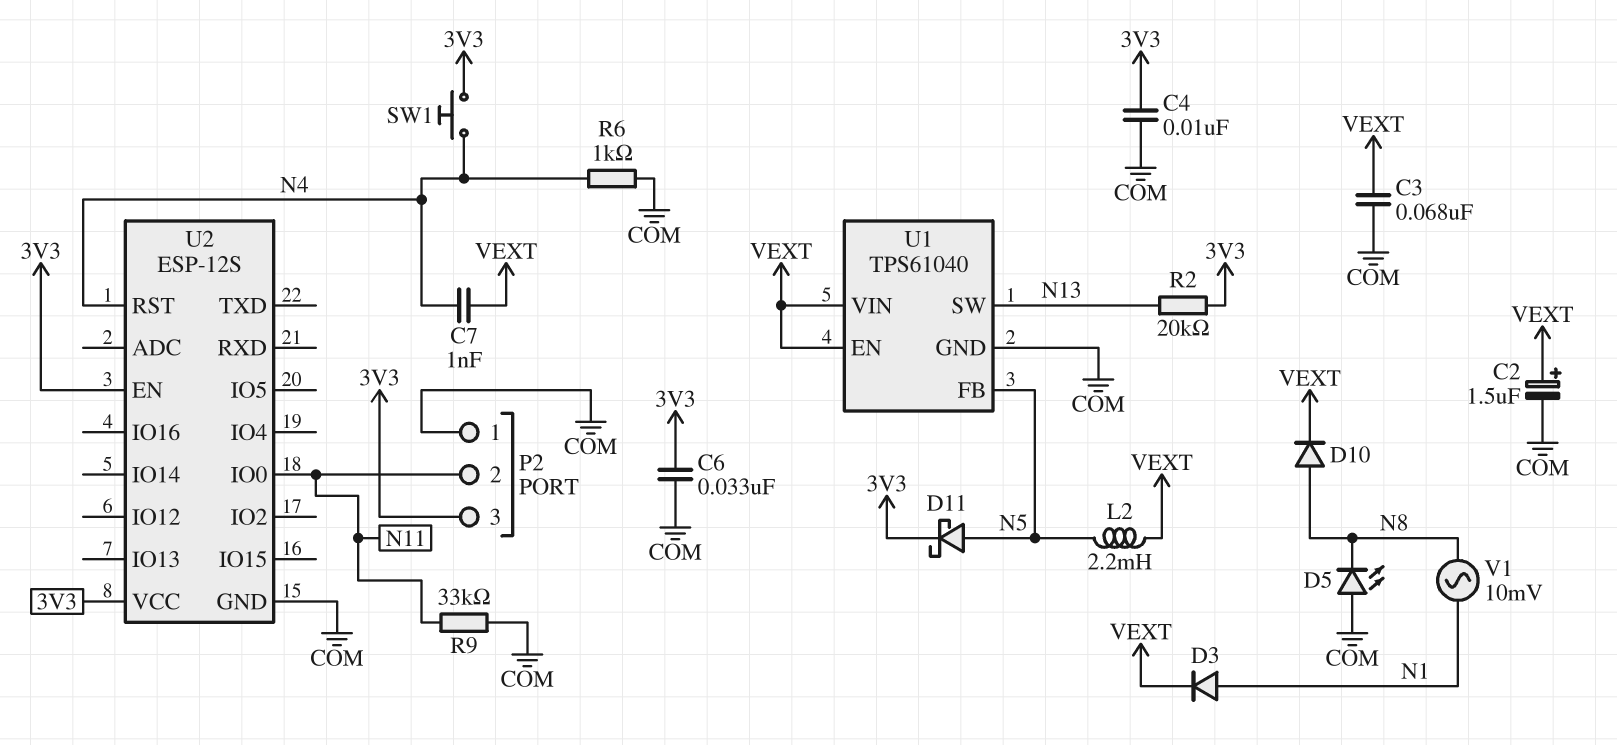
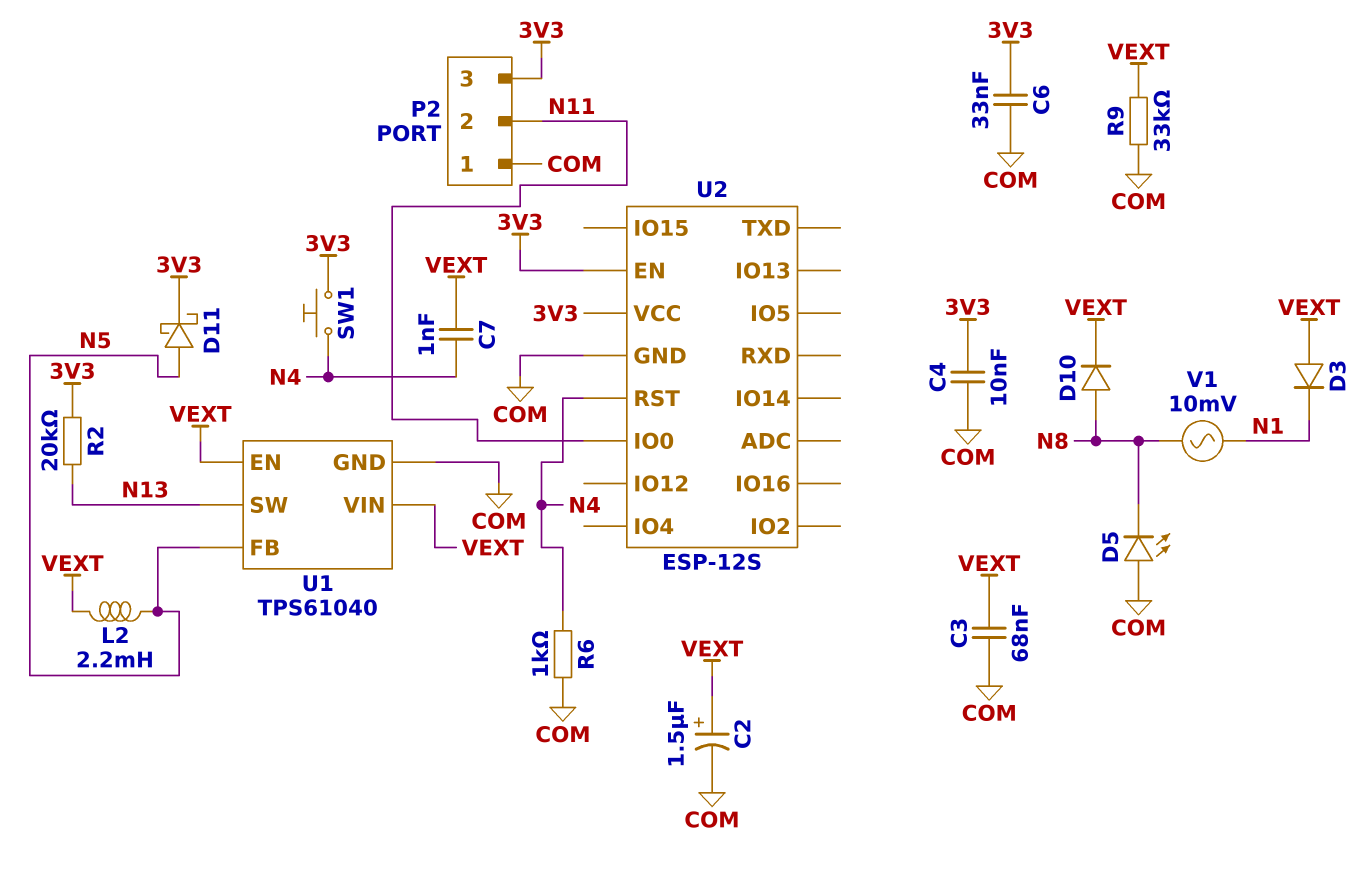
D3: diode (A N1, K VEXT) -> diode (A VEXT, K N1)
R9: 33k (COM, N11) -> 33k (COM, VEXT)

